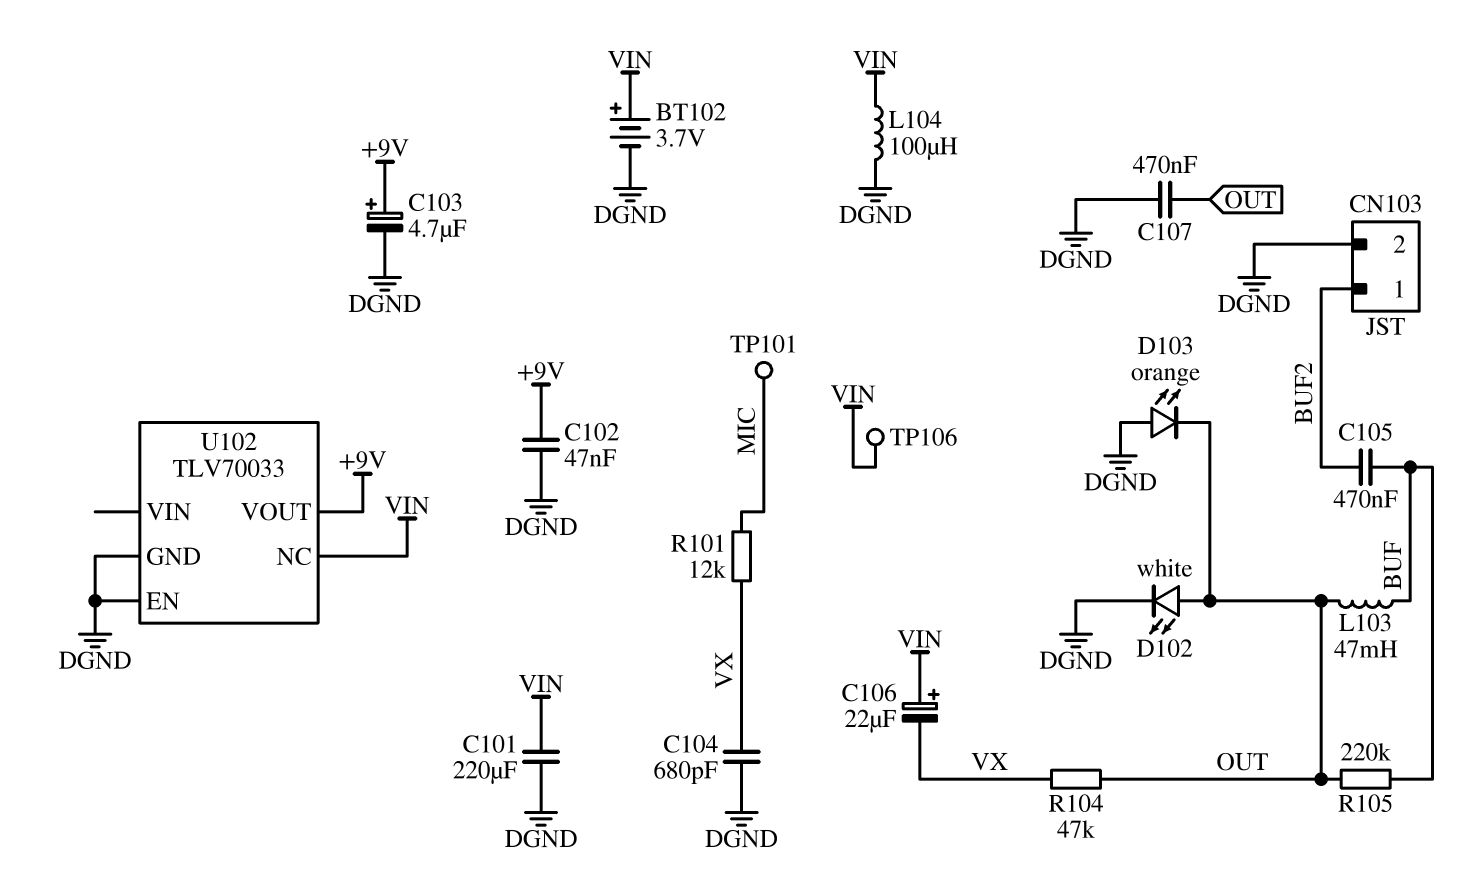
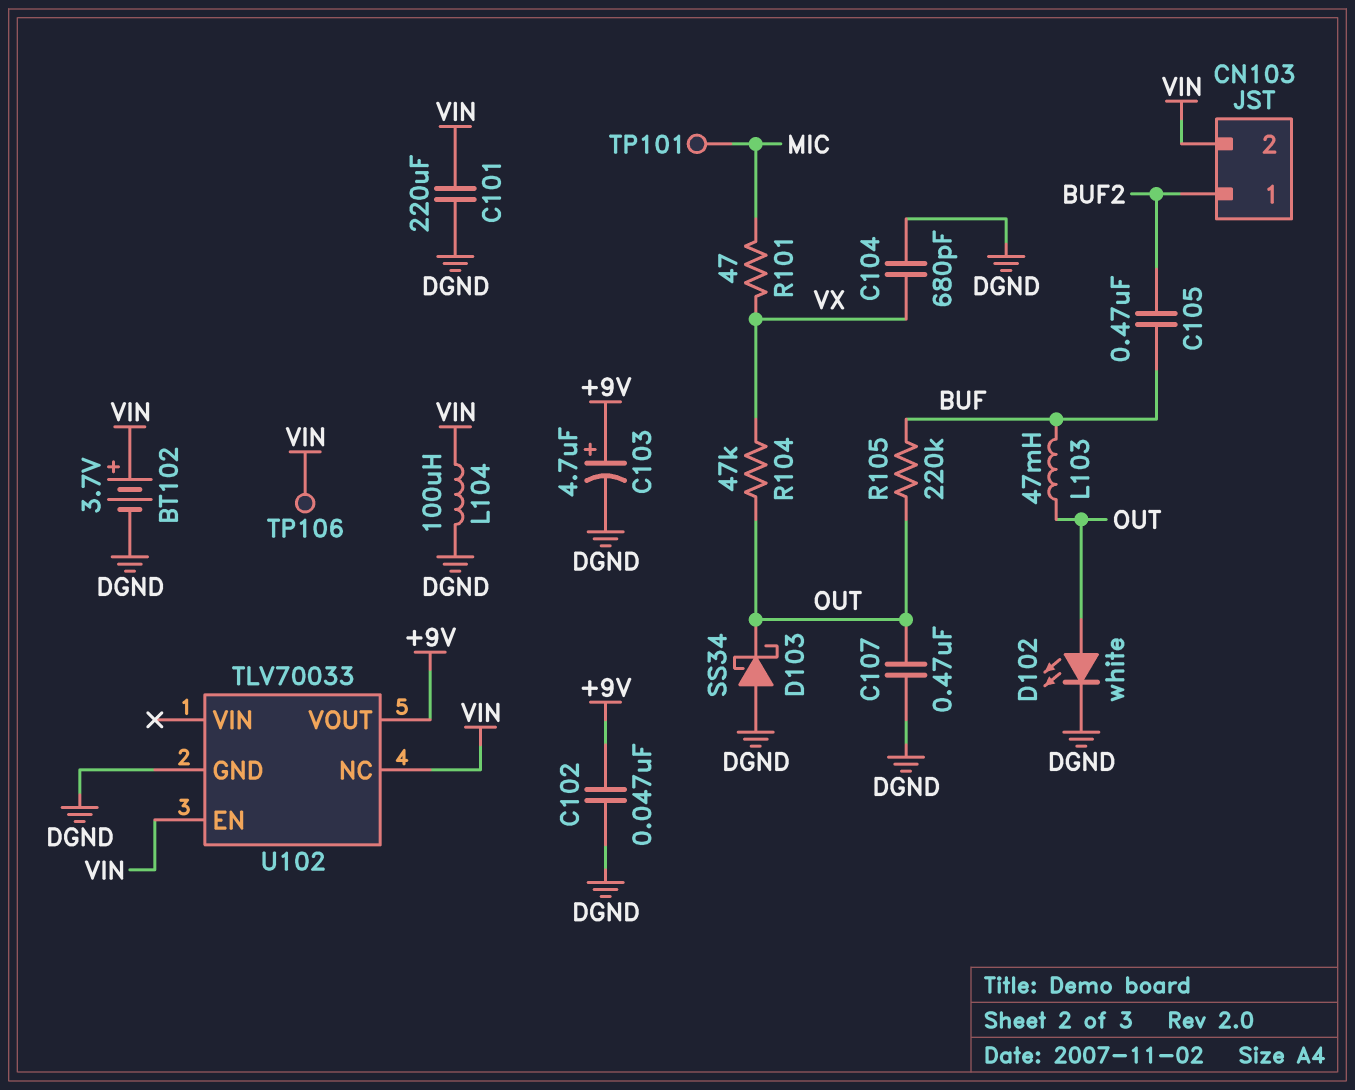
C106: 22uF (plus VIN, minus VX) -> none
CN103 pin 2: DGND -> VIN
D103: LED orange (A DGND, K OUT) -> schottky SS34 (A DGND, K OUT)
R101: 12k (MIC, VX) -> 47 (MIC, VX)
U102 pin EN: DGND -> VIN

